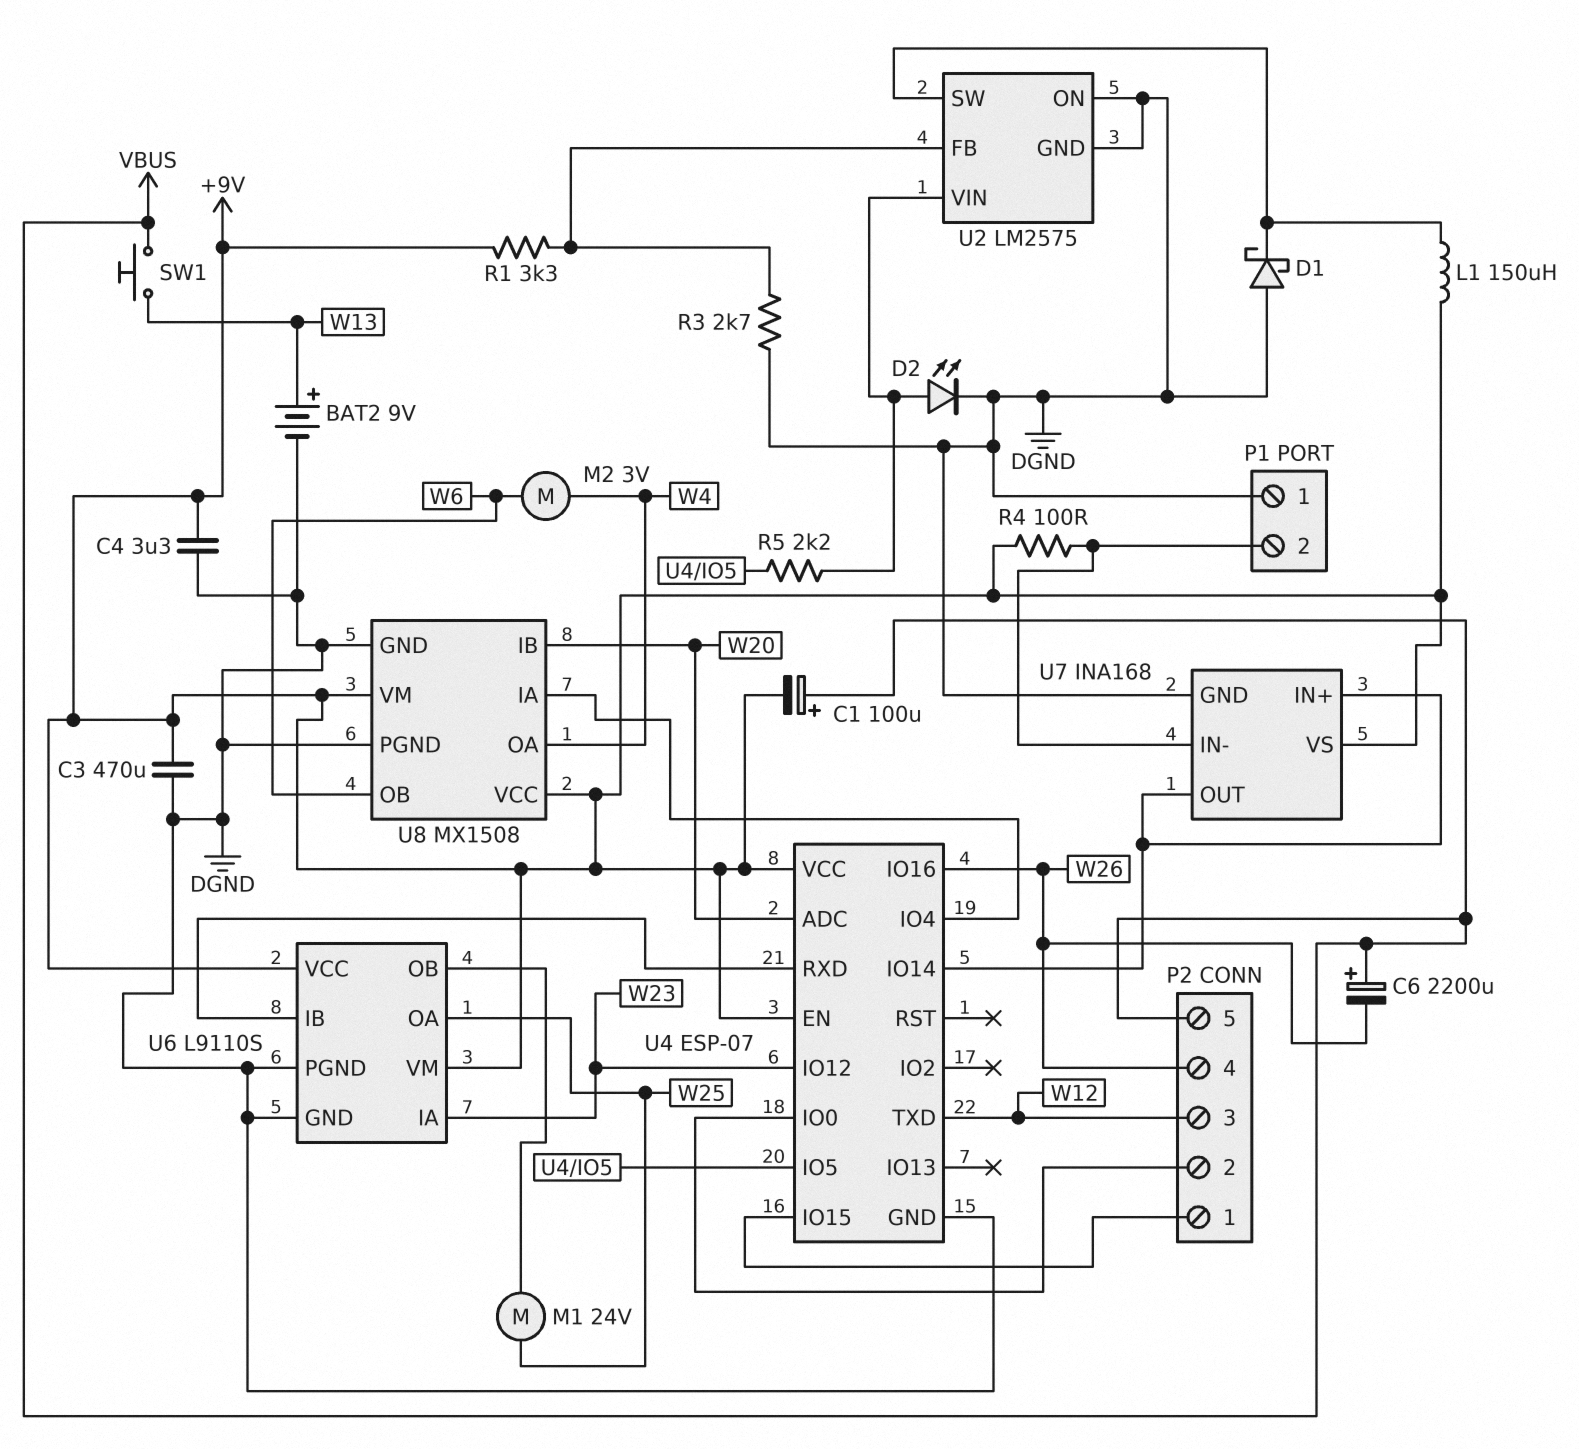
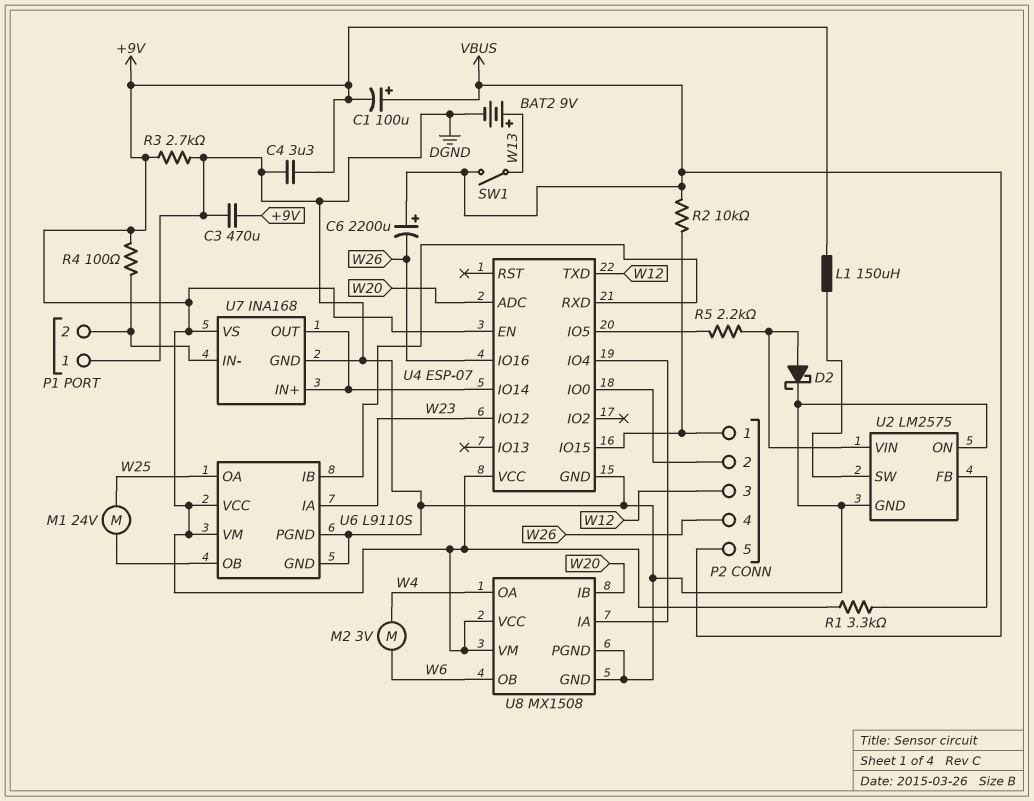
D1: schottky (A DGND, K U2/SW) -> none
D2: LED (A U2/VIN, K DGND) -> schottky (A U2/VIN, K DGND)
R2: none -> 10k (P2/1, VBUS)
R3: 2.7k (DGND, U2/FB) -> 2.7k (+9V, DGND)
SW1: button (VBUS, W13) -> switch (VBUS, W13)

